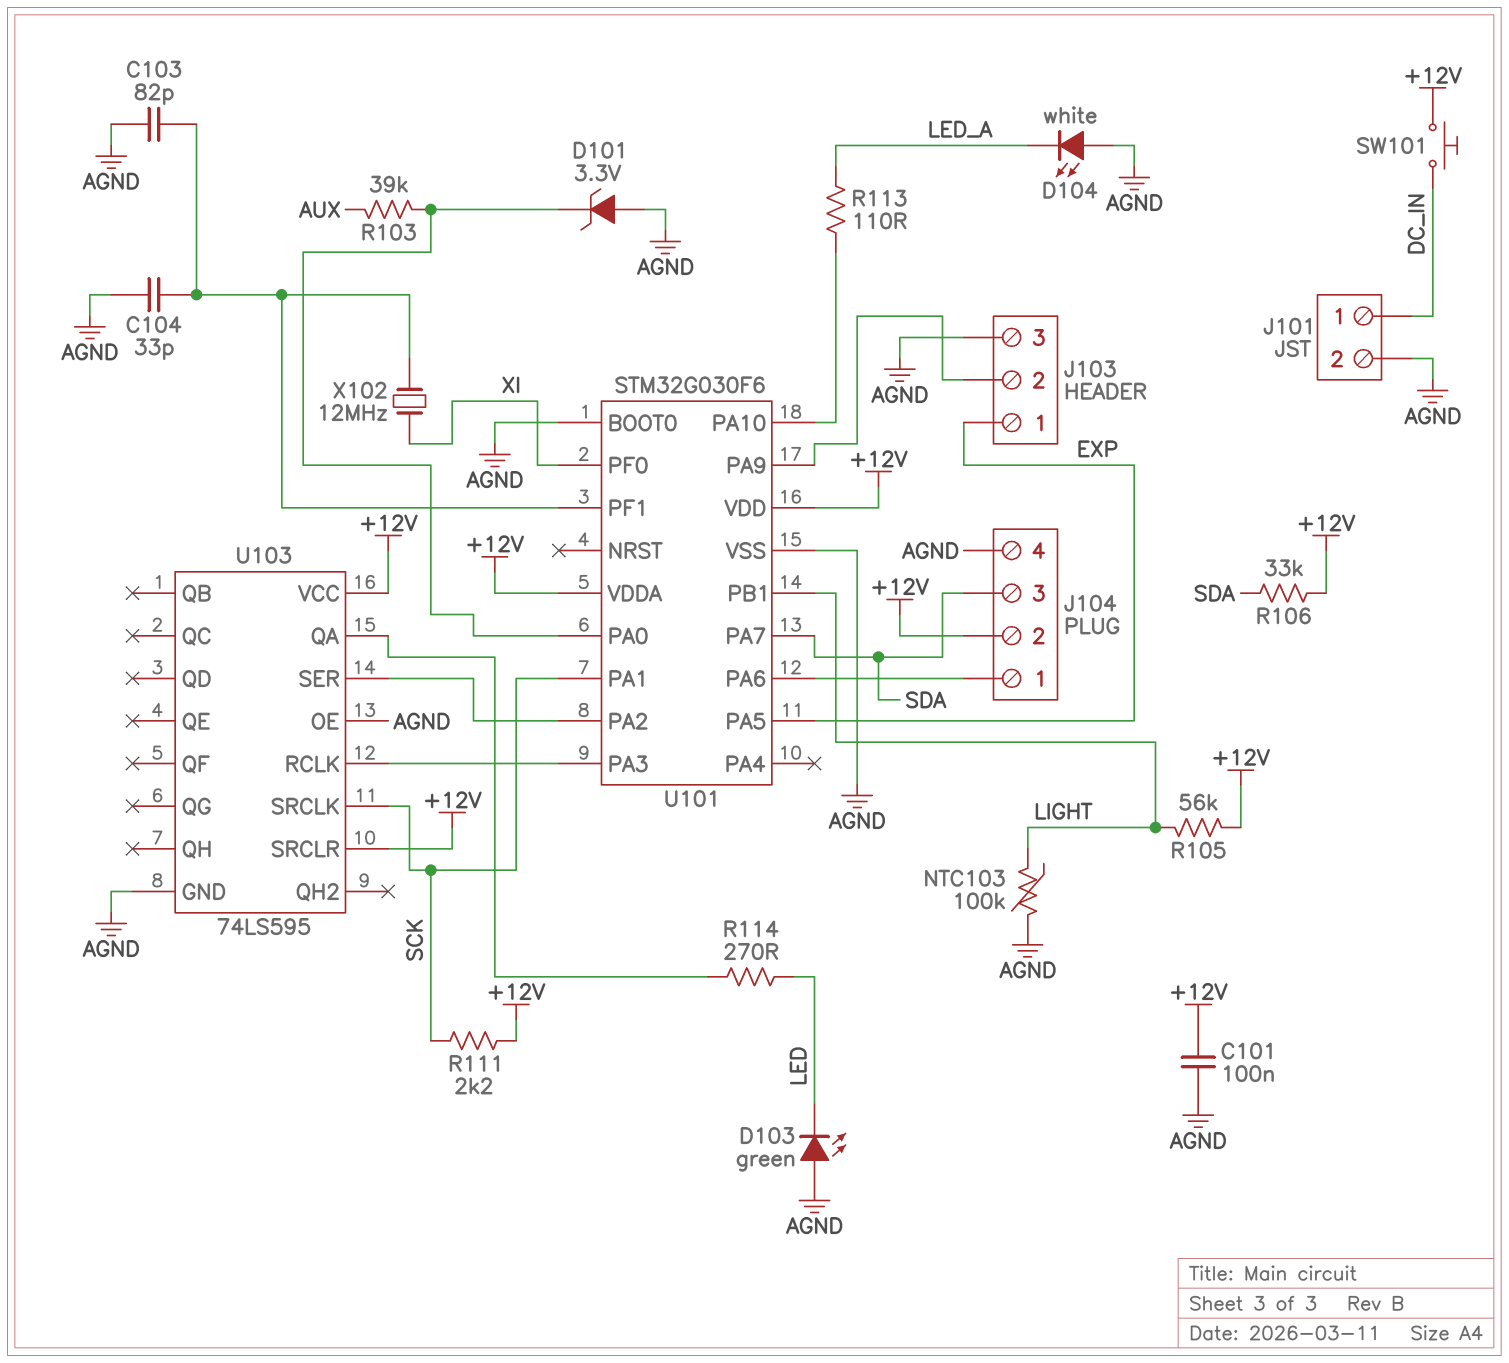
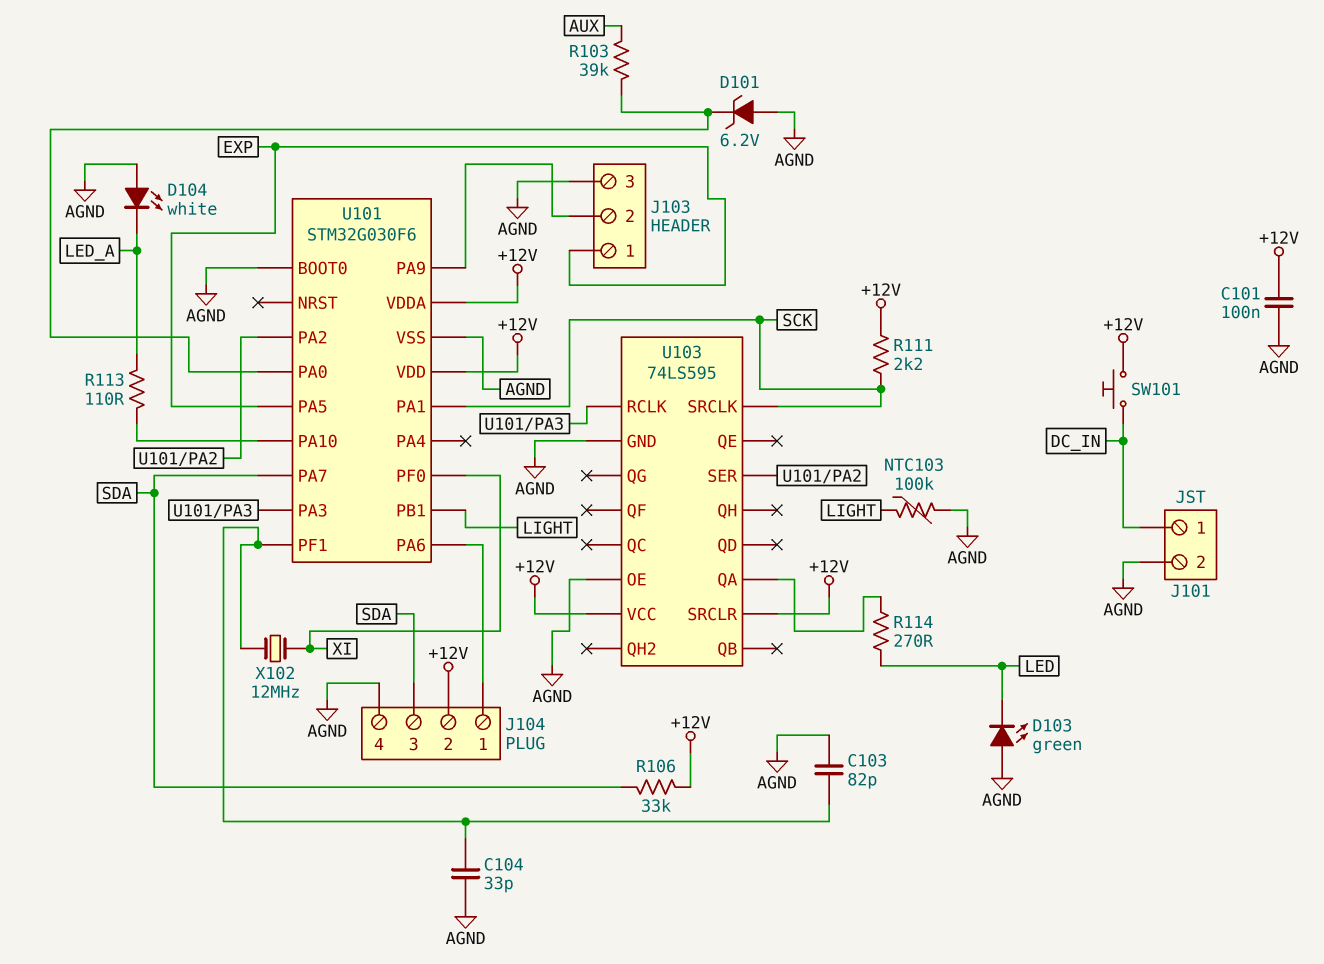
D101: zener 3.3V (A AGND, K U101/PA0) -> zener 6.2V (A AGND, K U101/PA0)
R105: 56k (+12V, LIGHT) -> none

